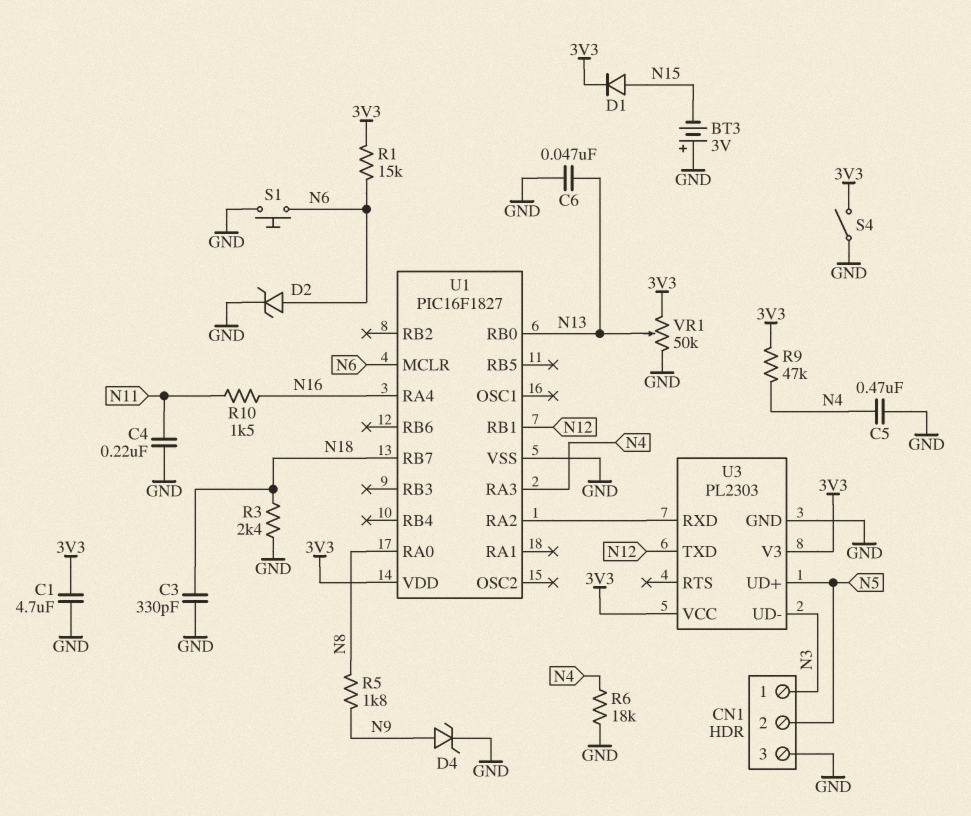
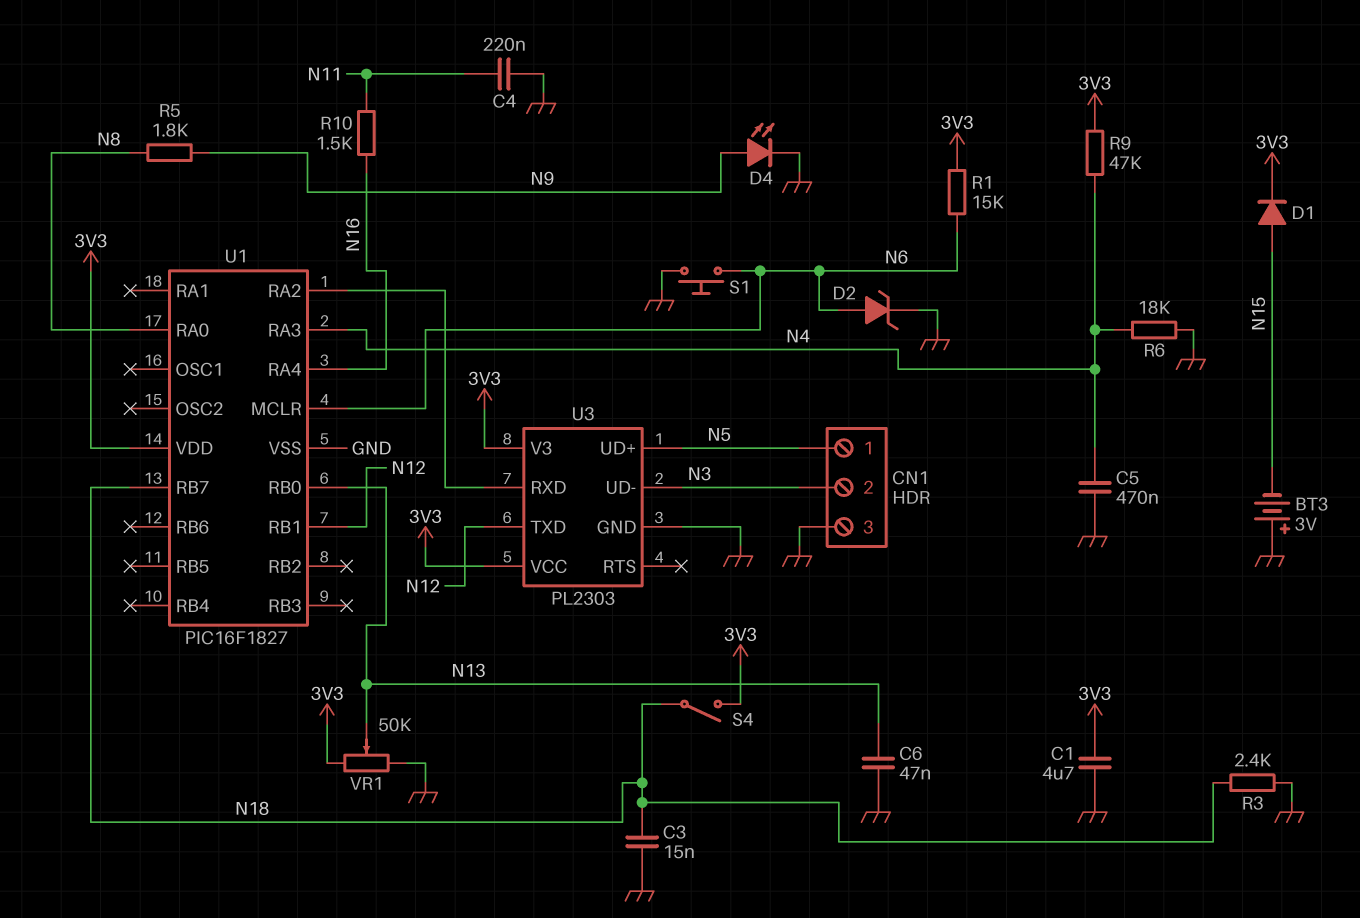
C3: 330pF (GND, N18) -> 15nF (GND, N18)
CN1 pin 1: N3 -> N5
CN1 pin 2: N5 -> N3
D4: zener (A N9, K GND) -> LED (A N9, K GND)
S4: switch (3V3, GND) -> switch (3V3, N18)

